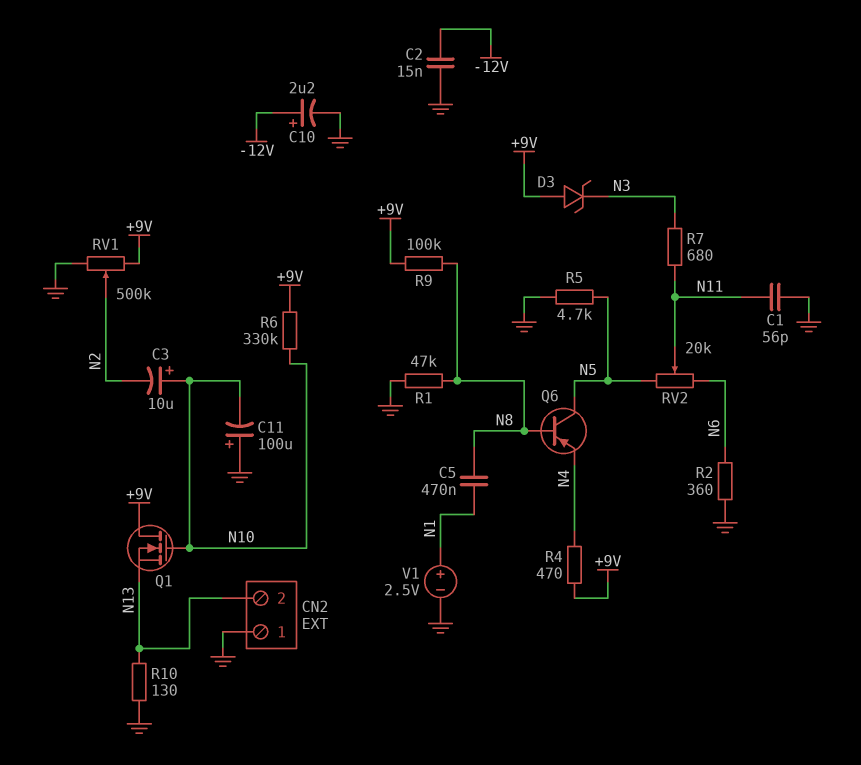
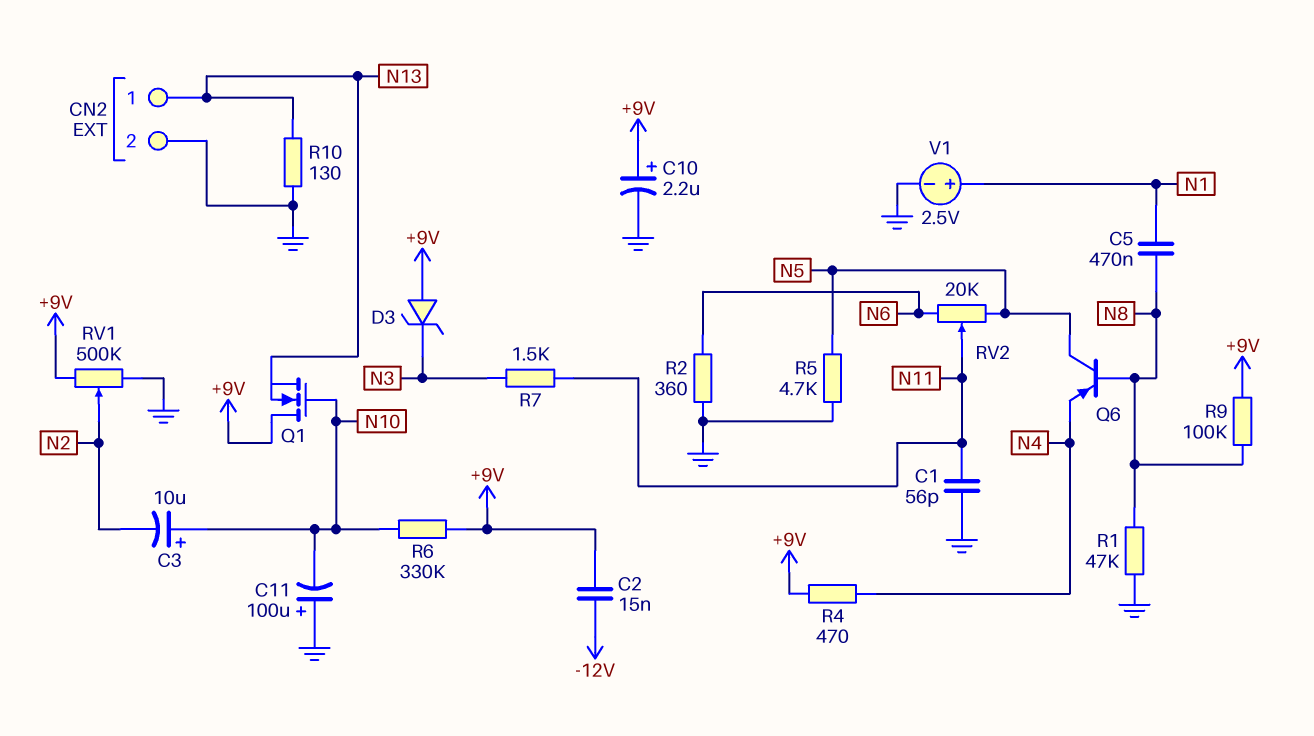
C2: 15nF (-12V, GND) -> 15nF (+9V, -12V)
C10: 2.2uF (plus -12V, minus GND) -> 2.2uF (plus +9V, minus GND)
CN2 pin 1: GND -> N13
CN2 pin 2: N13 -> GND
R7: 680 (N3, N11) -> 1.5k (N3, N11)

